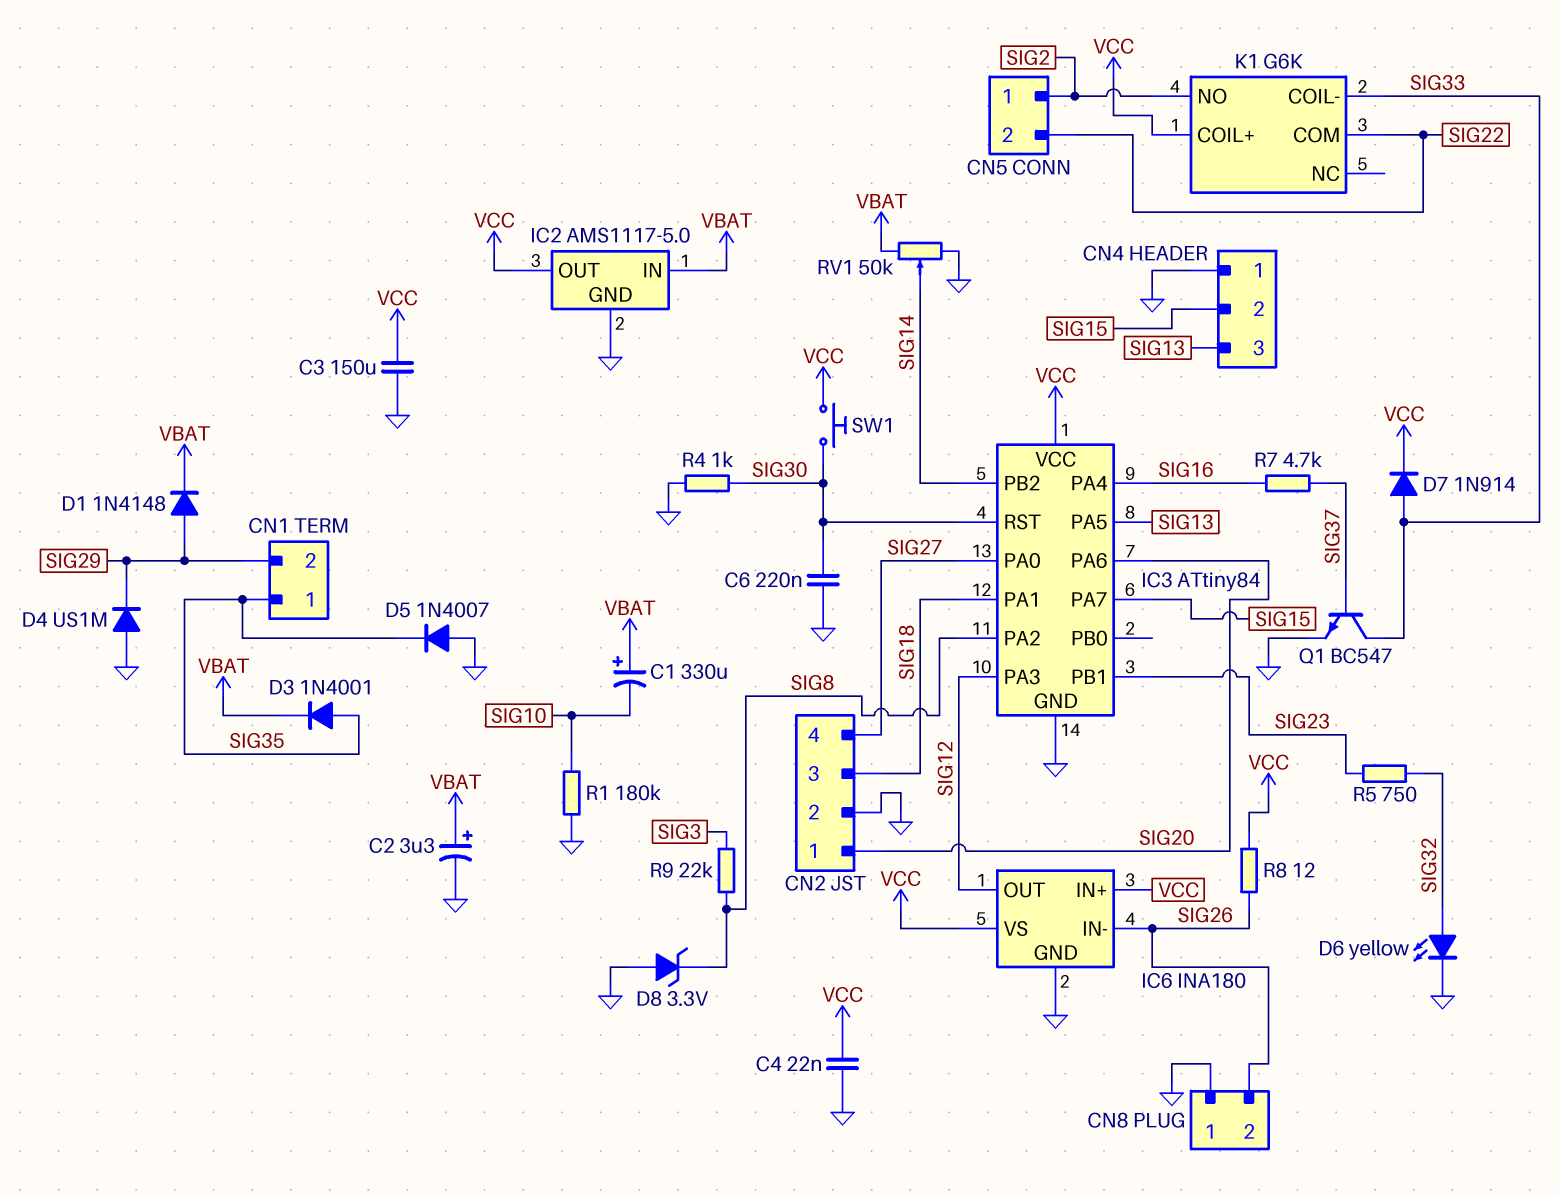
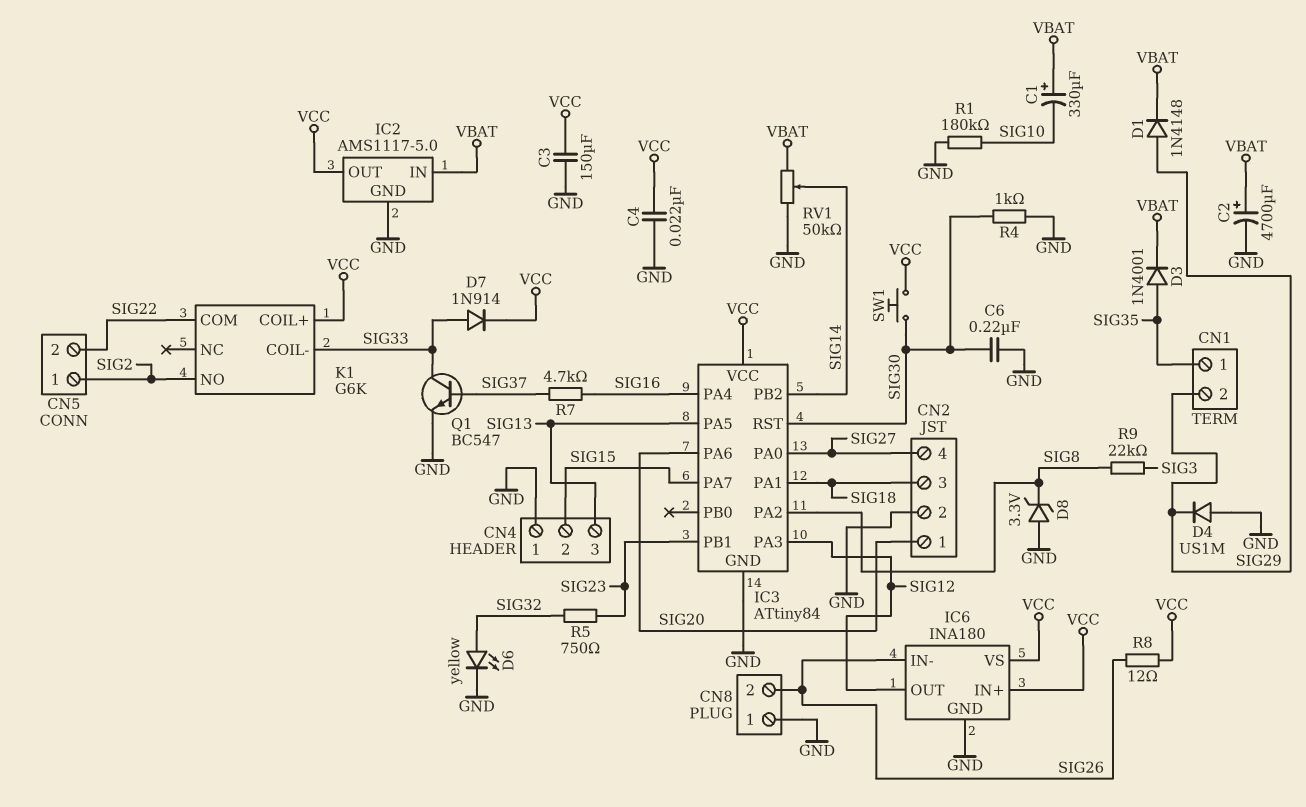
C2: 3.3uF (plus VBAT, minus GND) -> 4700uF (plus VBAT, minus GND)
D5: diode 1N4007 (A GND, K SIG35) -> none

